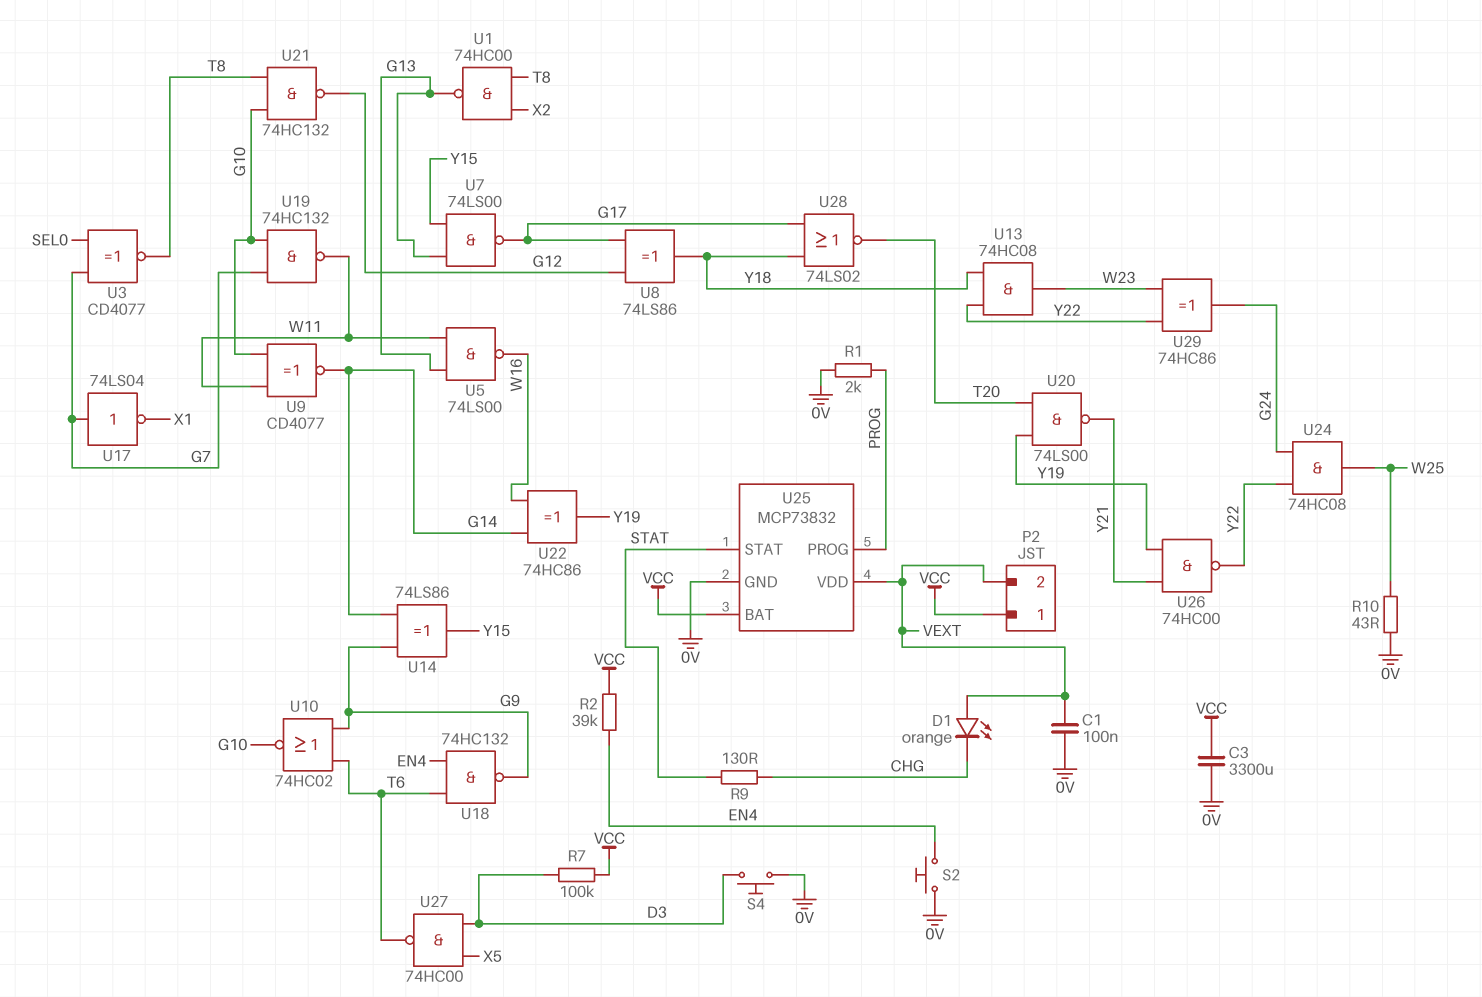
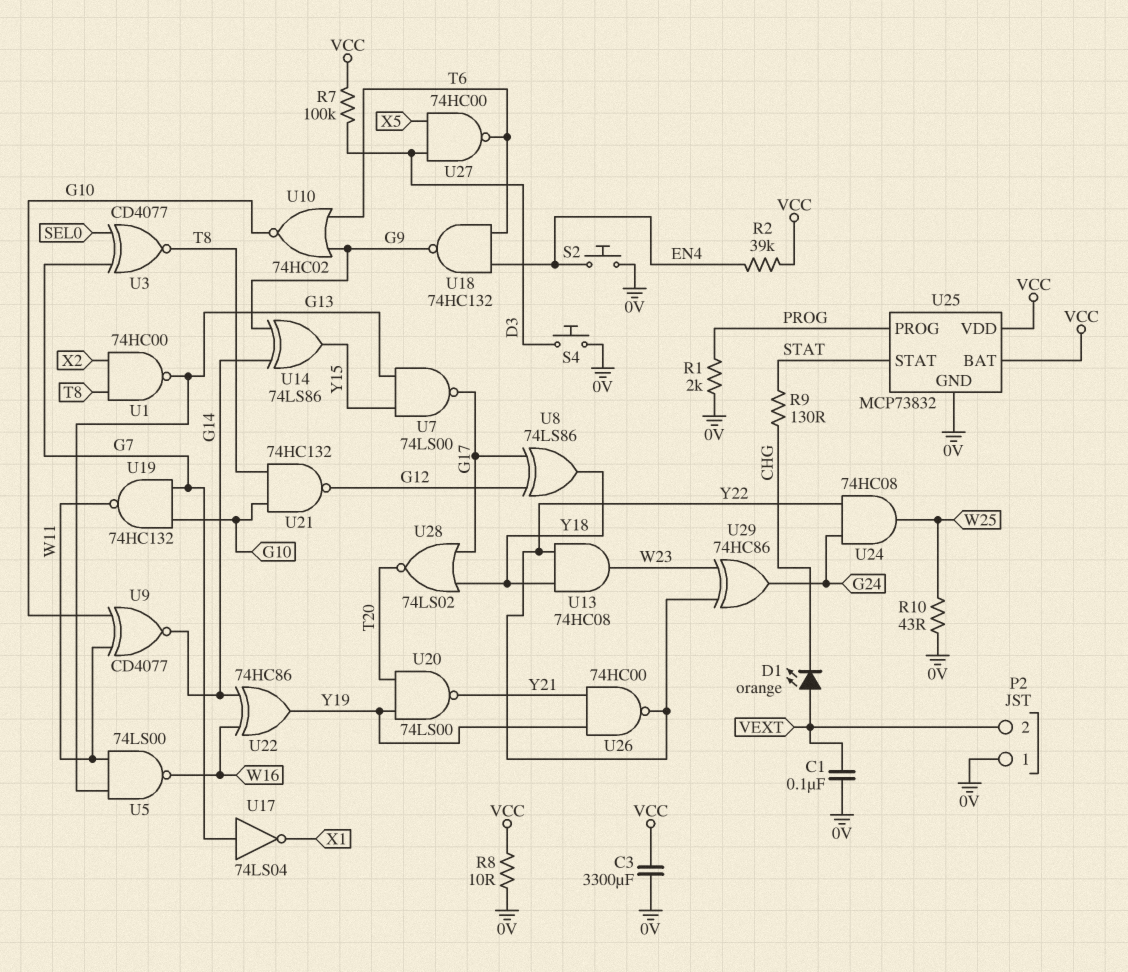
P2 pin 1: VCC -> 0V
R8: none -> 10 (0V, VCC)
U25 pin VDD: VEXT -> VCC

